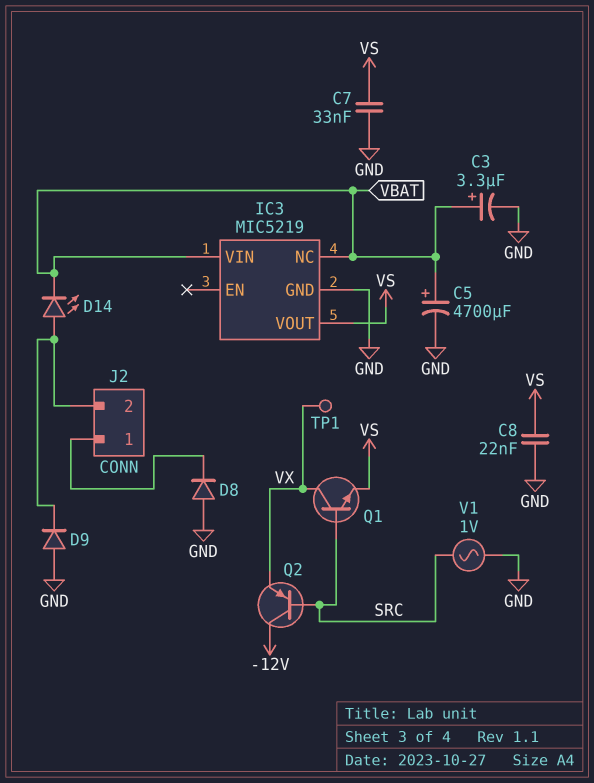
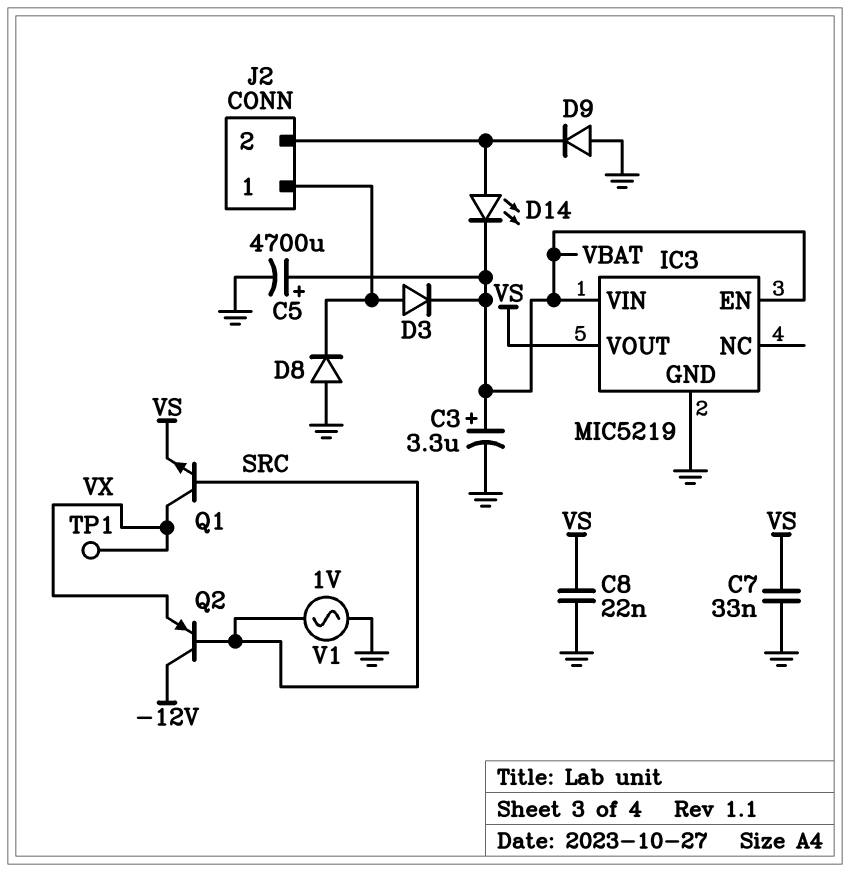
D3: none -> diode (A J2/1, K VBAT)
IC3 pin EN: none -> VBAT
IC3 pin NC: VBAT -> none

